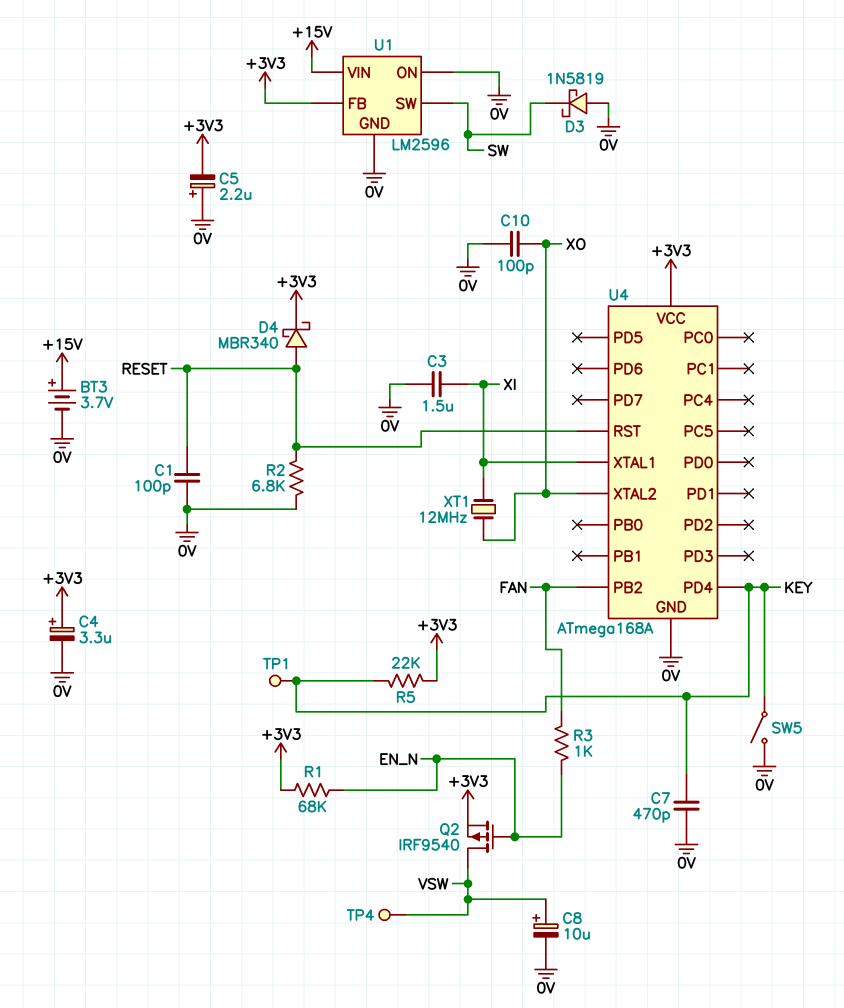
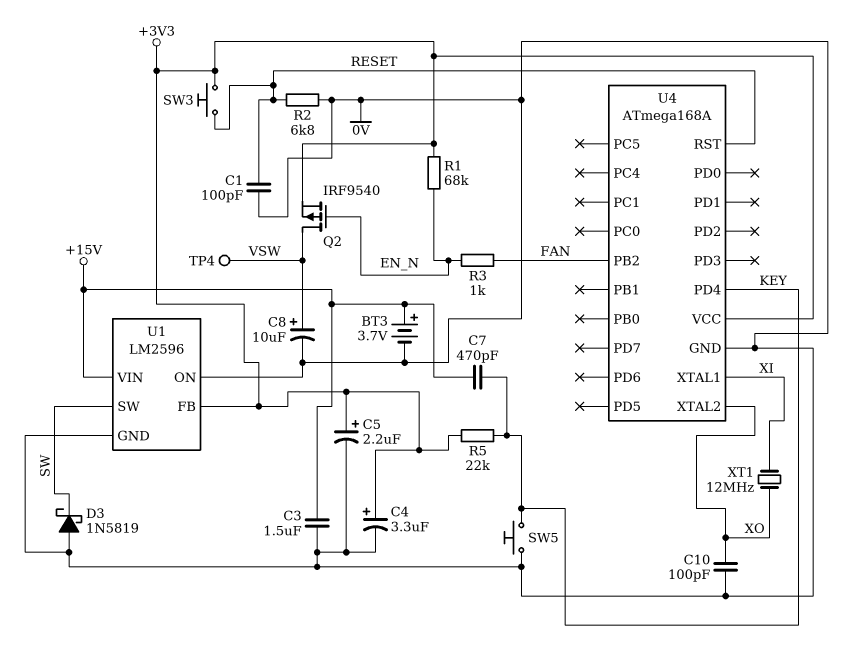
C3: 1.5uF (0V, XI) -> 1.5uF (+15V, 0V)
C5: 2.2uF (plus 0V, minus +3V3) -> 2.2uF (plus +3V3, minus 0V)
C7: 470pF (0V, KEY) -> 470pF (+15V, KEY)
D4: schottky MBR340 (A RESET, K +3V3) -> none
SW3: none -> button (+3V3, RESET)
SW5: switch (0V, KEY) -> button (0V, KEY)
TP1: test point (KEY) -> none

